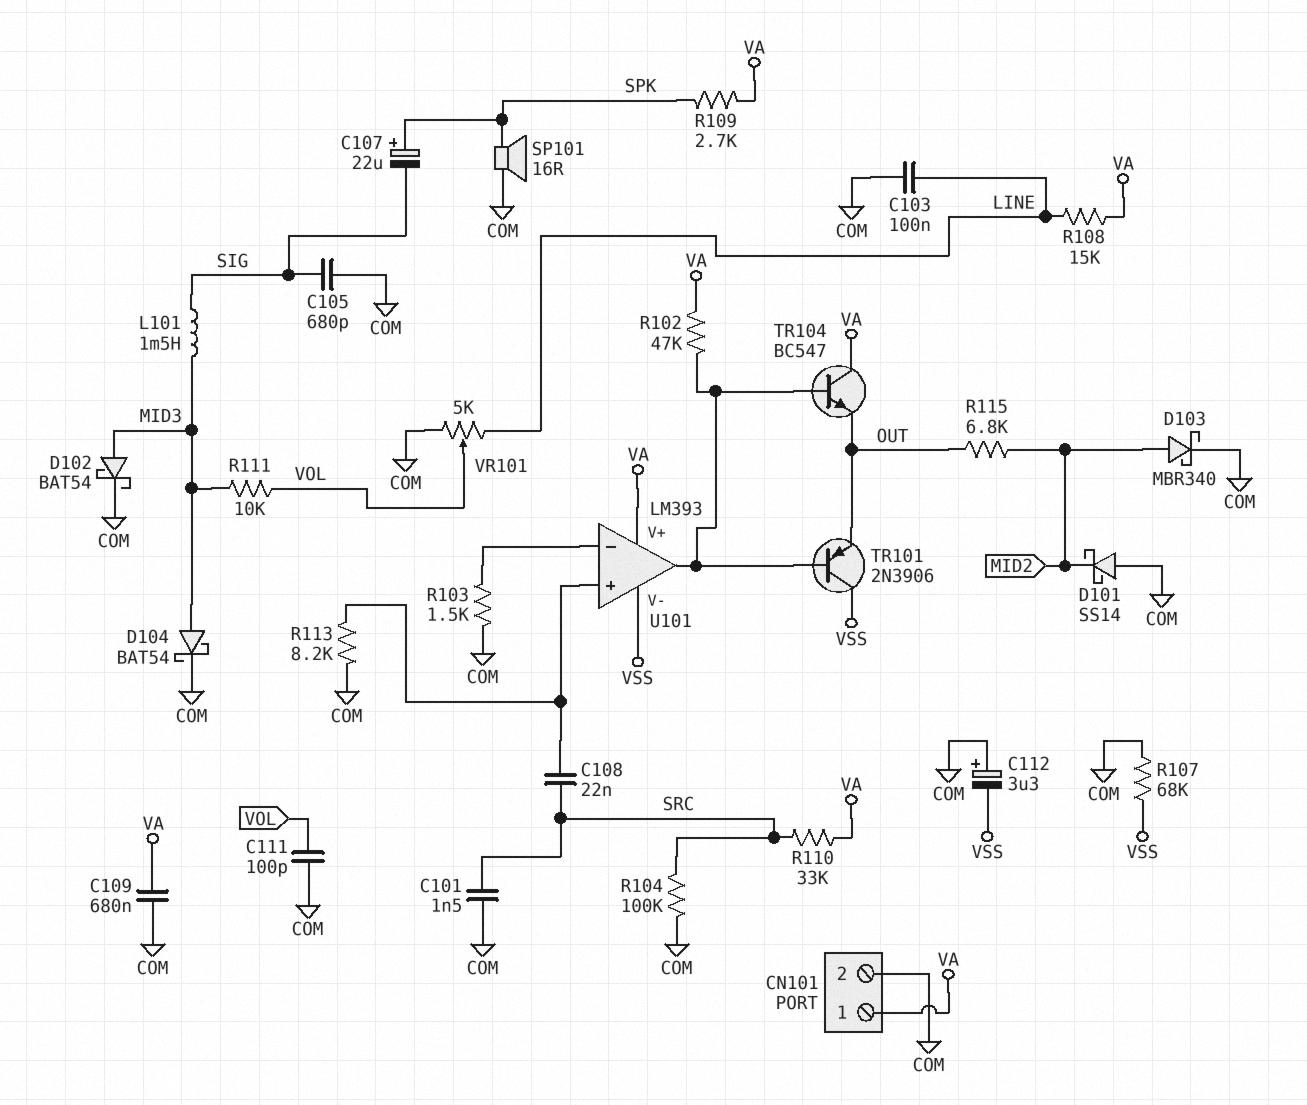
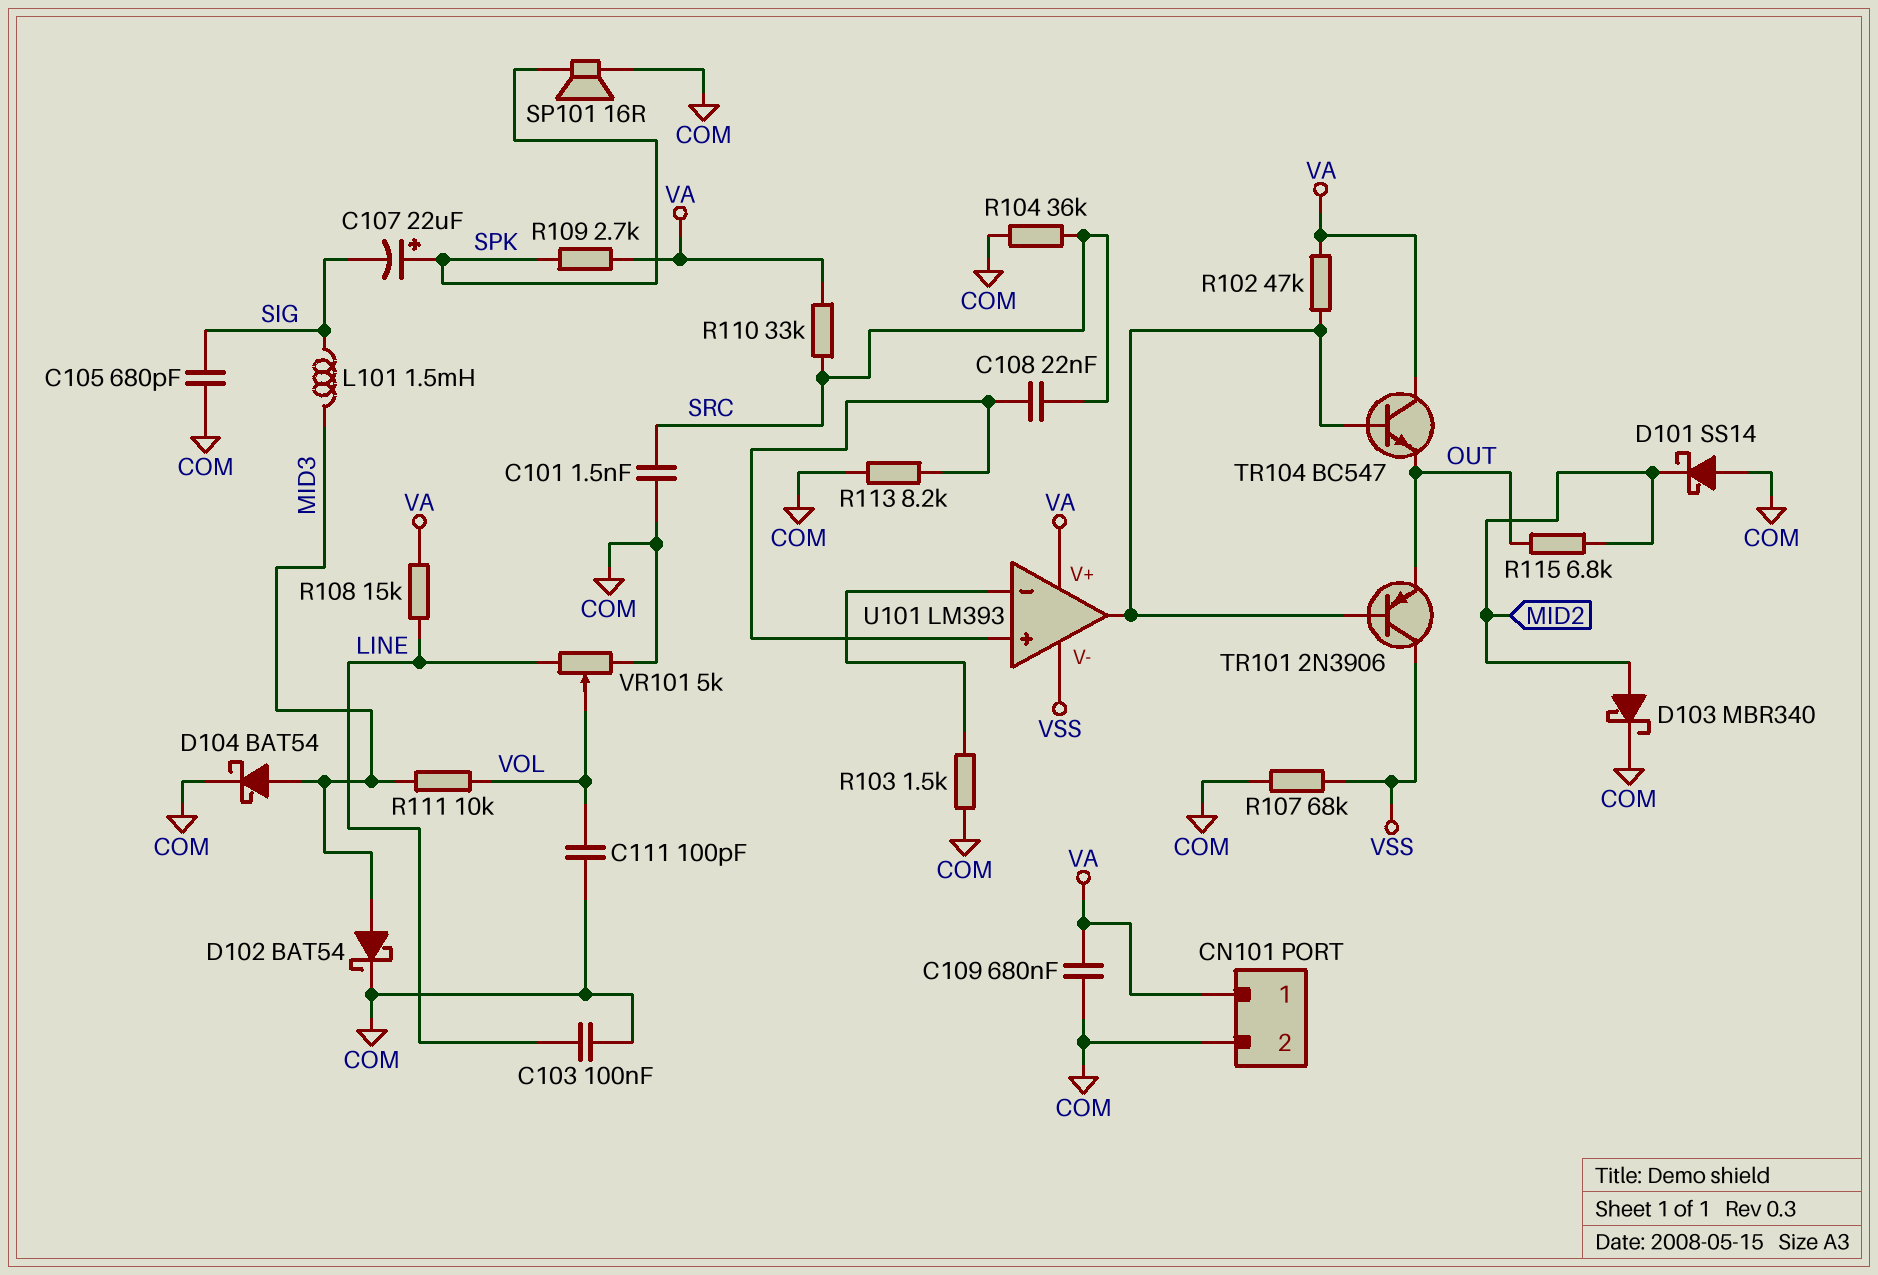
C112: 3.3uF (plus COM, minus VSS) -> none
R104: 100k (COM, SRC) -> 36k (COM, SRC)

